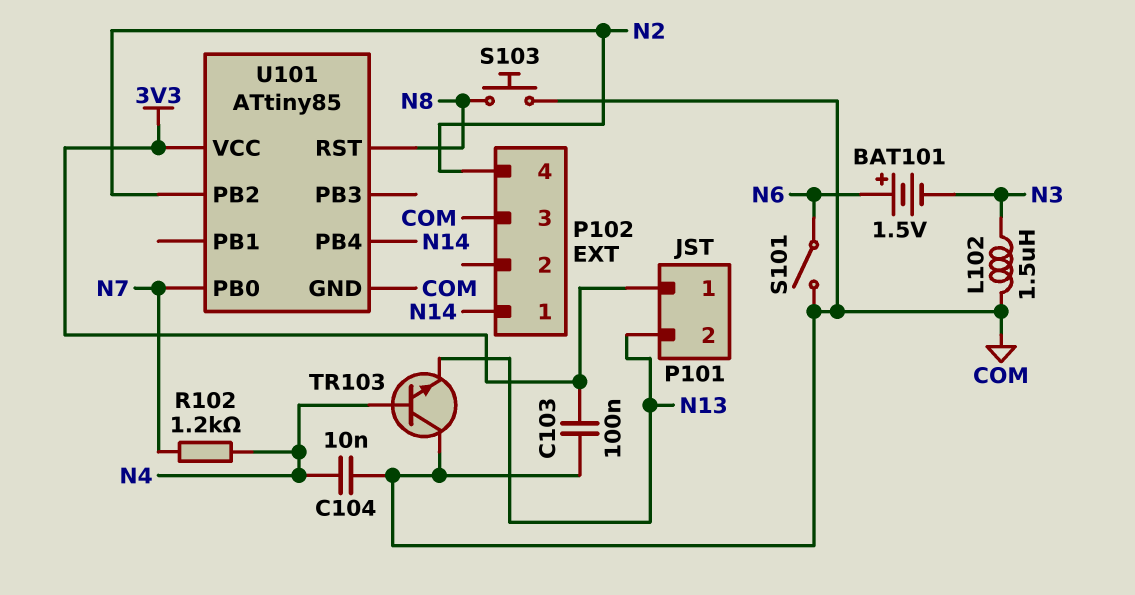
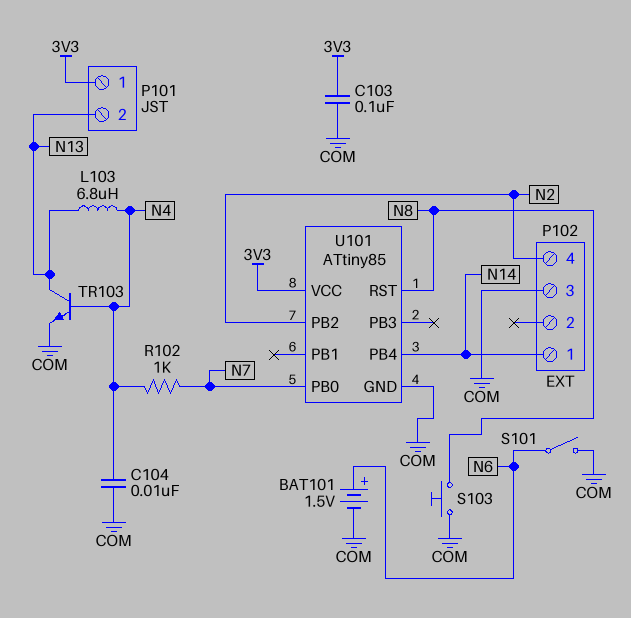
BAT101: 1.5V (plus N6, minus N3) -> 1.5V (plus N6, minus COM)
L102: 1.5uH (COM, N3) -> none
L103: none -> 6.8uH (N4, N13)
R102: 1.2k (N4, N7) -> 1k (N4, N7)
TR103: NPN (B N4, C COM, E N13) -> NPN (B N4, C N13, E COM)

